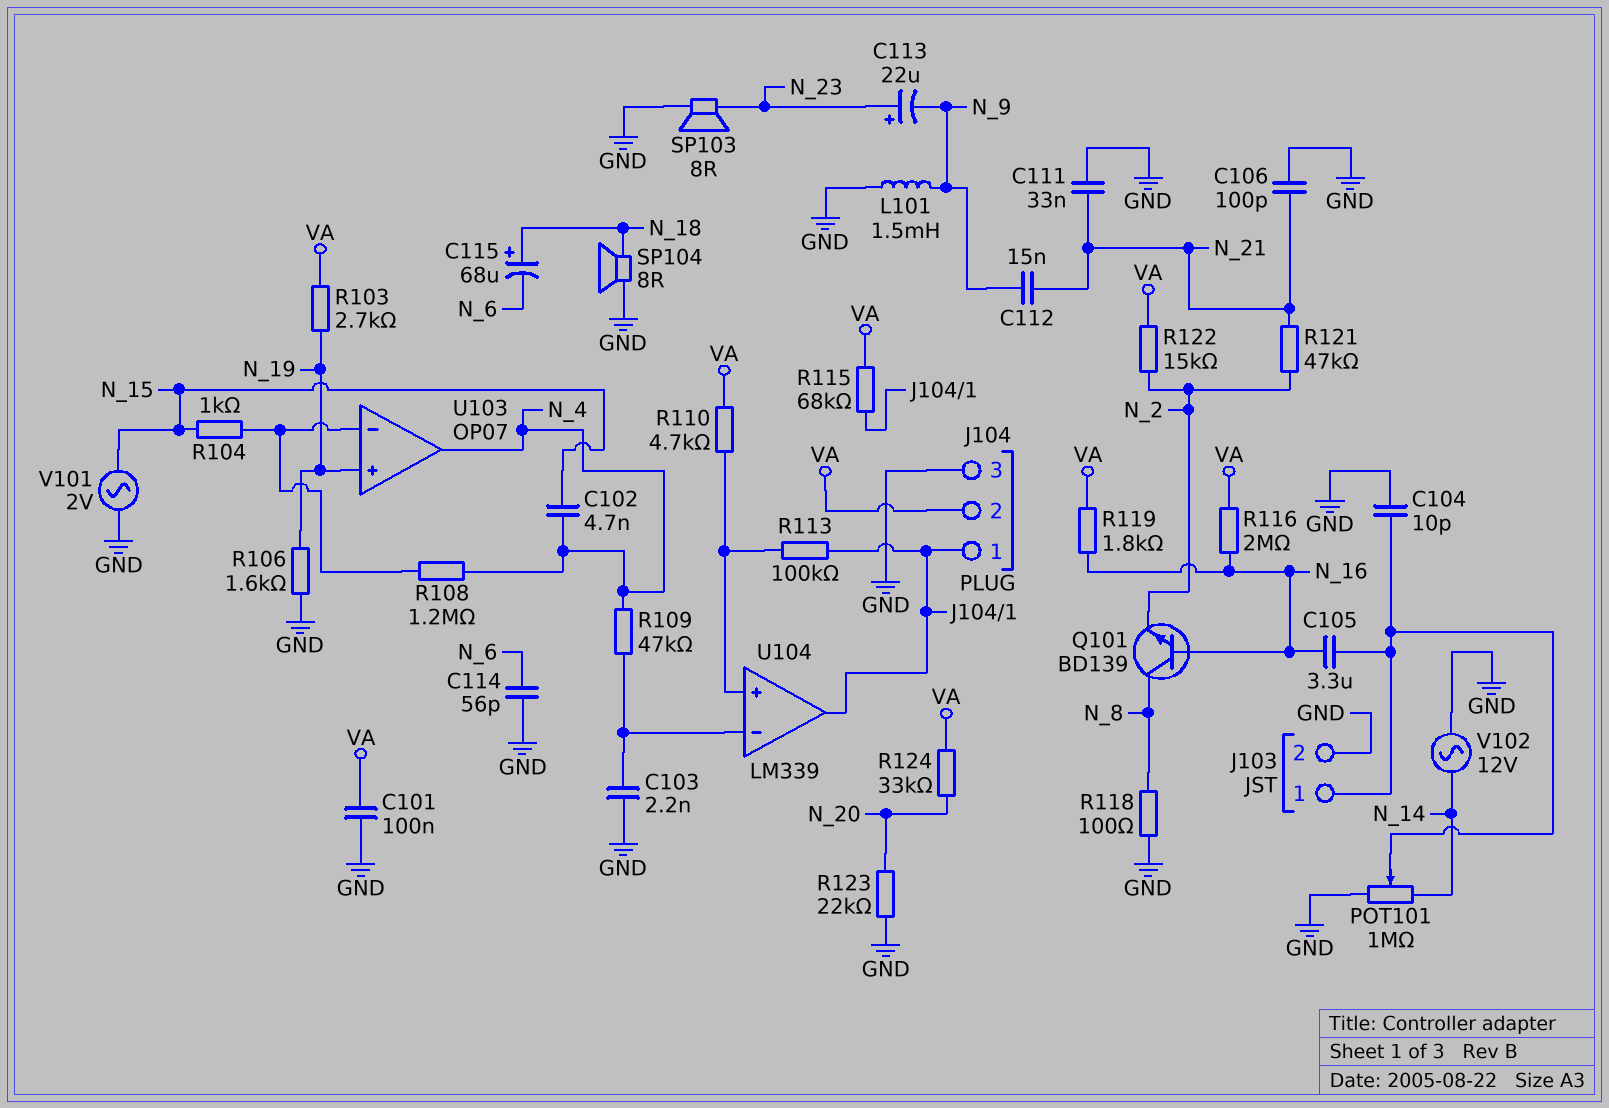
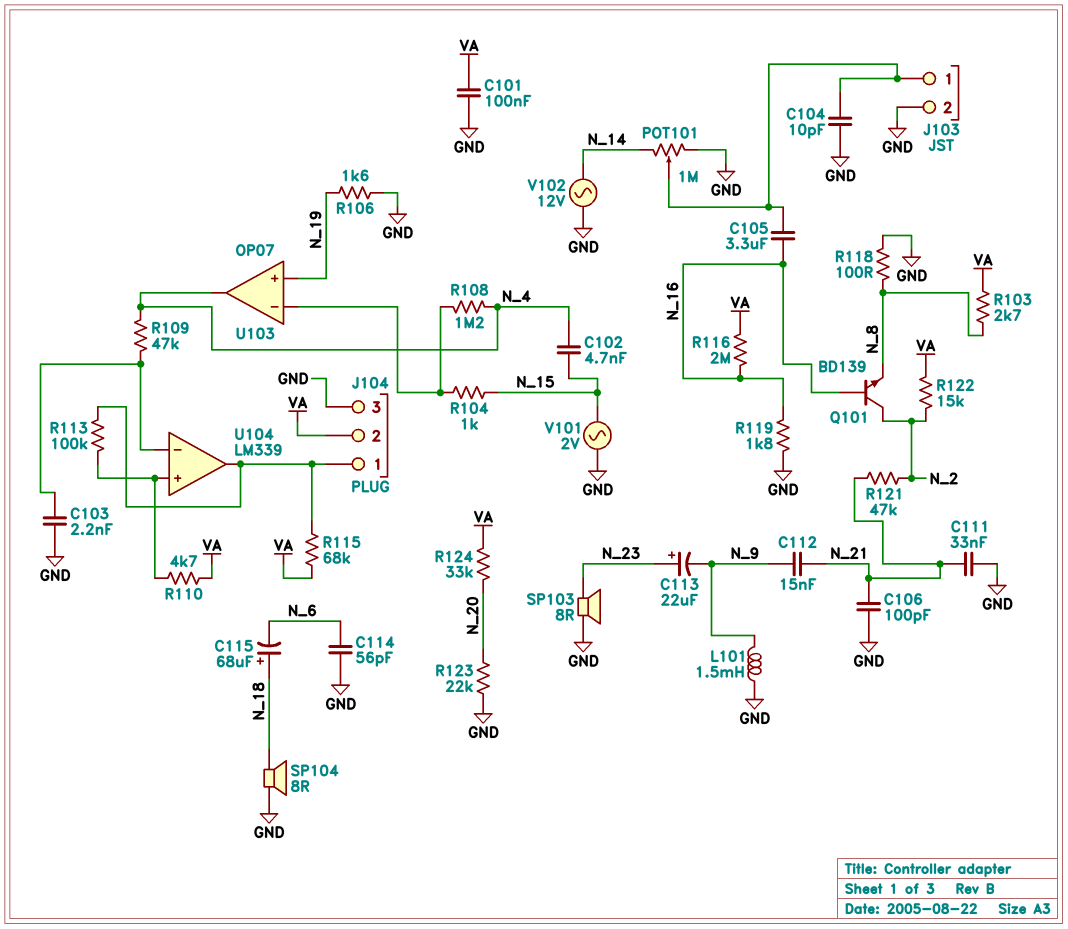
Q101: NPN BD139 (B N_16, C N_8, E N_2) -> NPN BD139 (B N_16, C N_2, E N_8)
R103: 2.7k (N_19, VA) -> 2.7k (N_8, VA)
R119: 1.8k (N_16, VA) -> 1.8k (GND, N_16)

